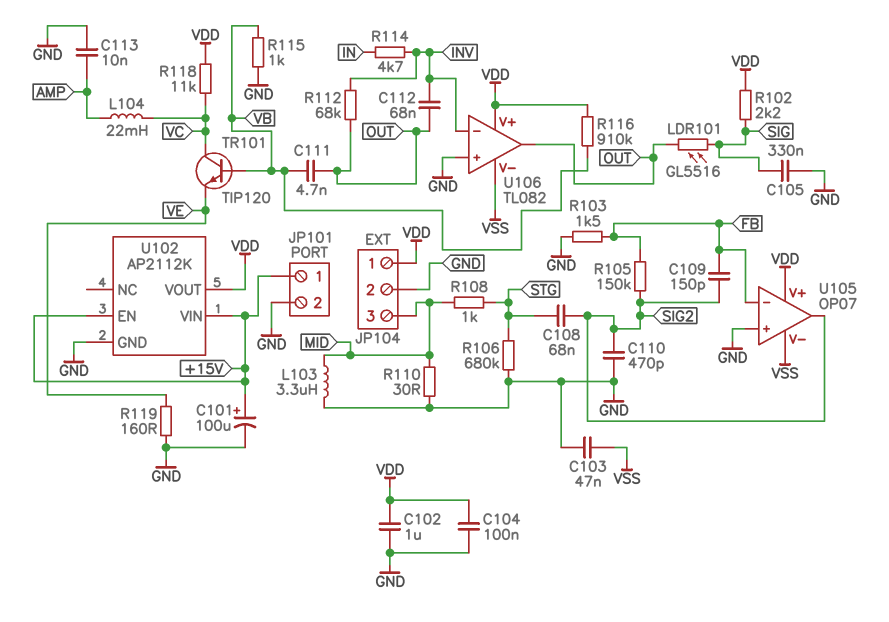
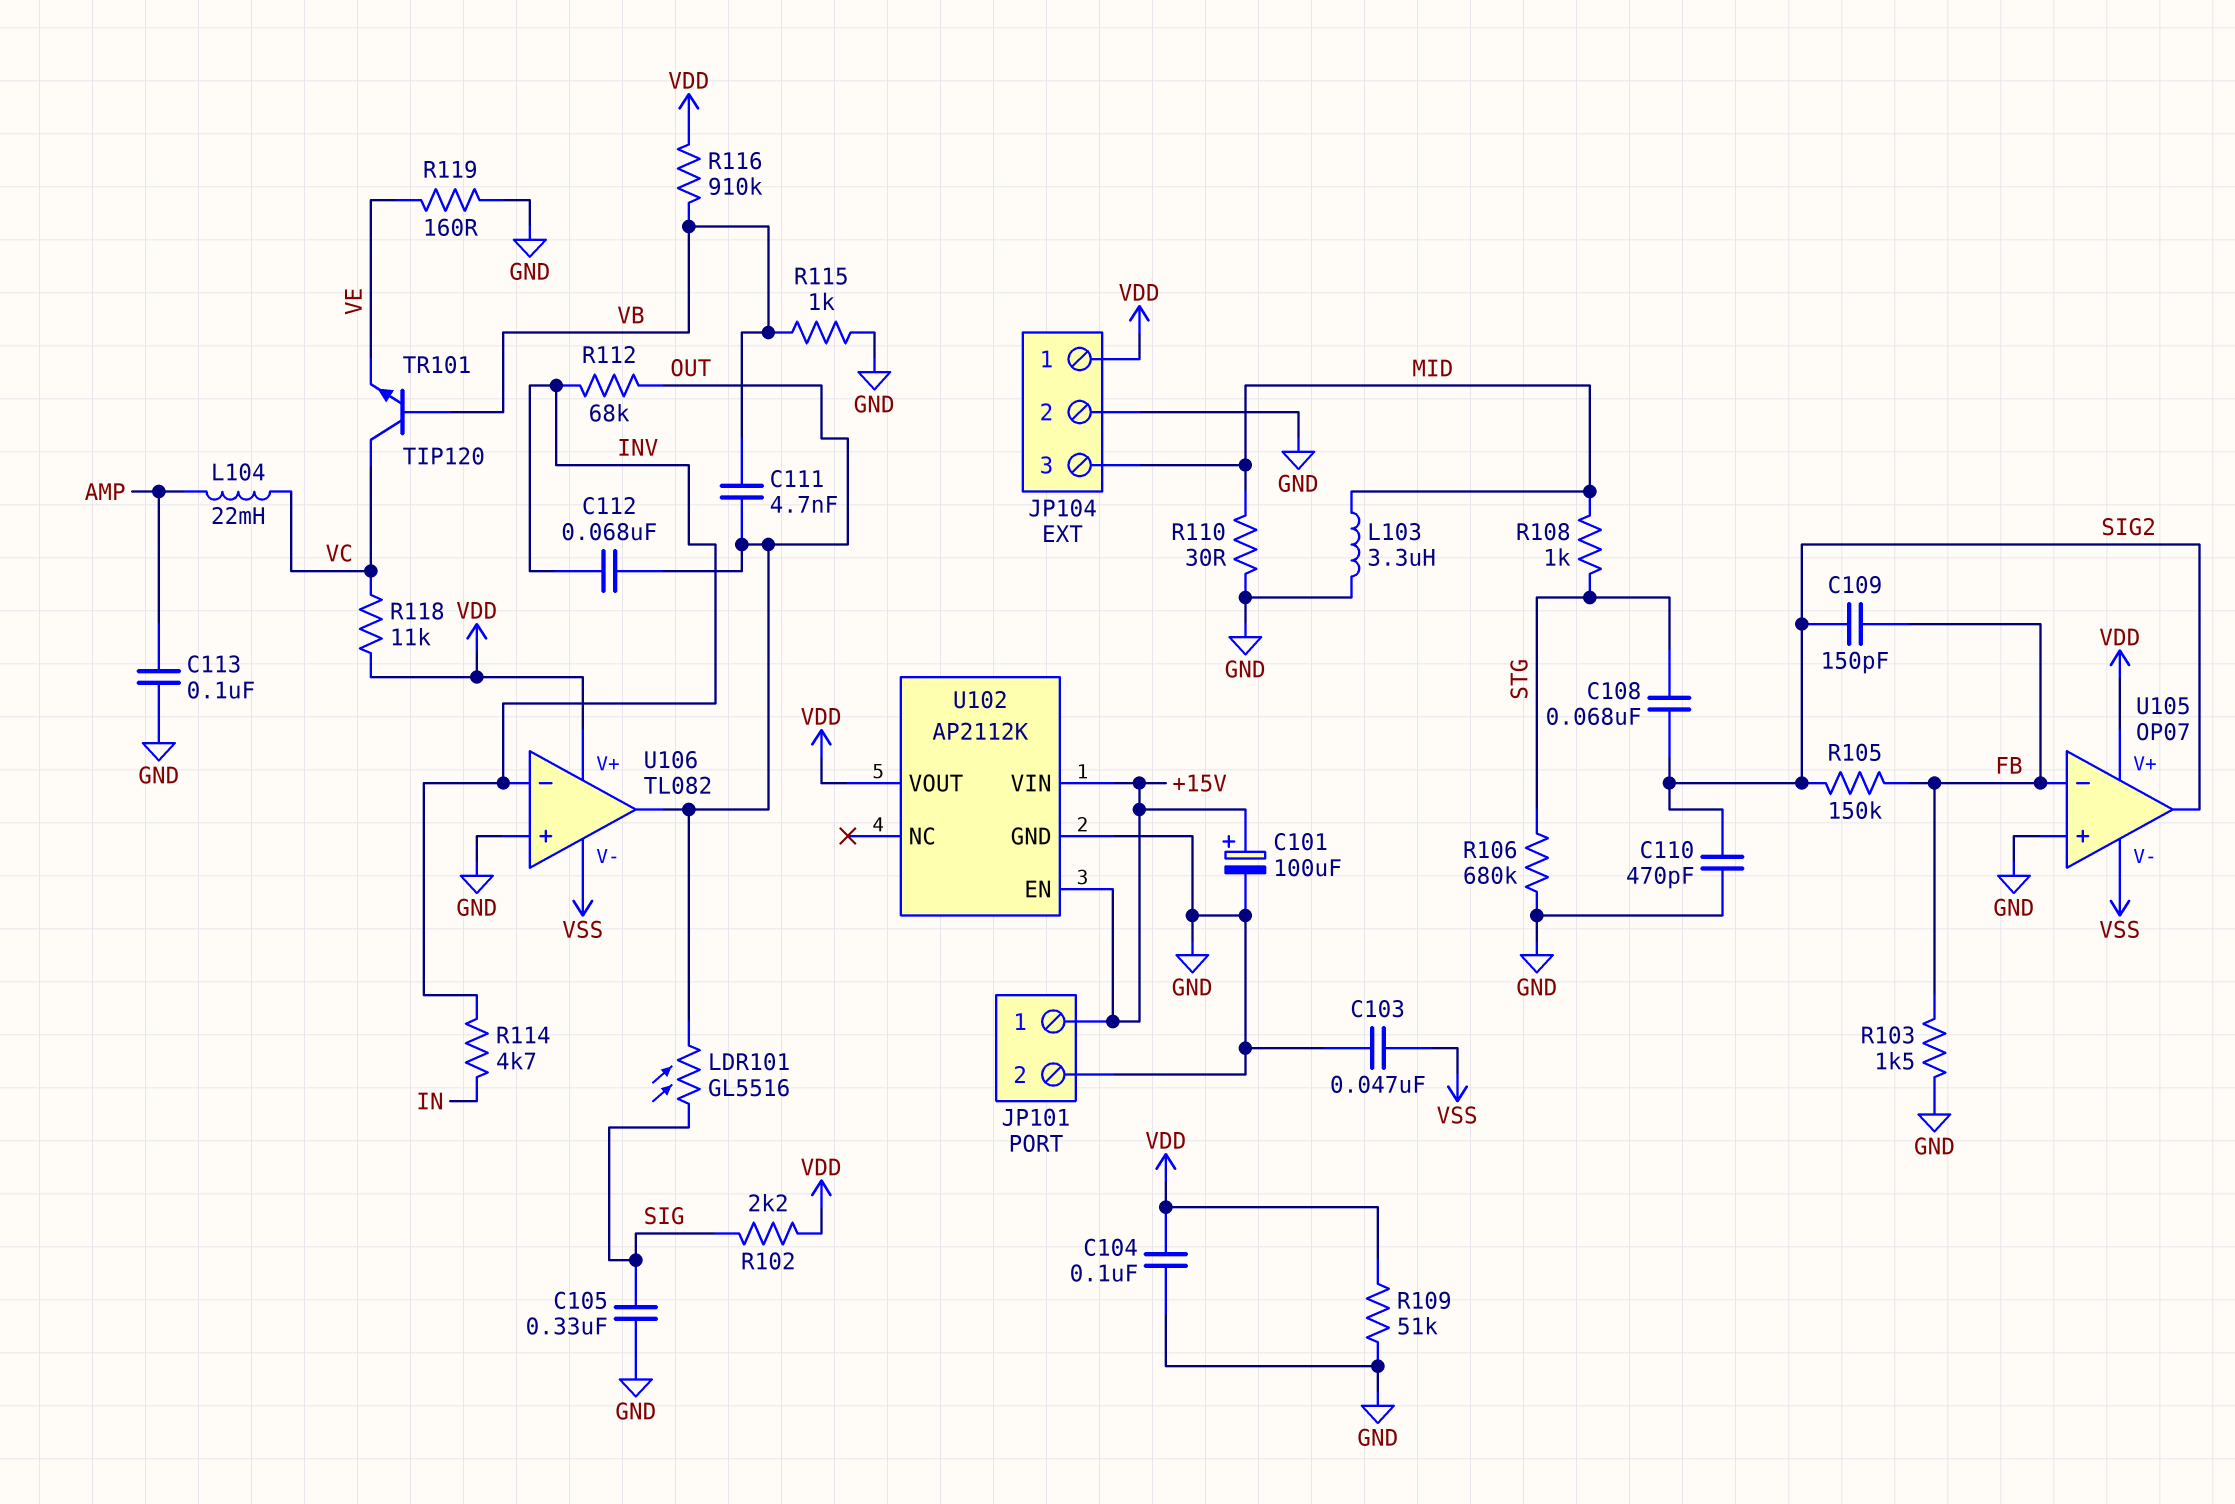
C102: 1uF (GND, VDD) -> none
C113: 10nF (AMP, GND) -> 100nF (AMP, GND)
R109: none -> 51k (GND, VDD)

